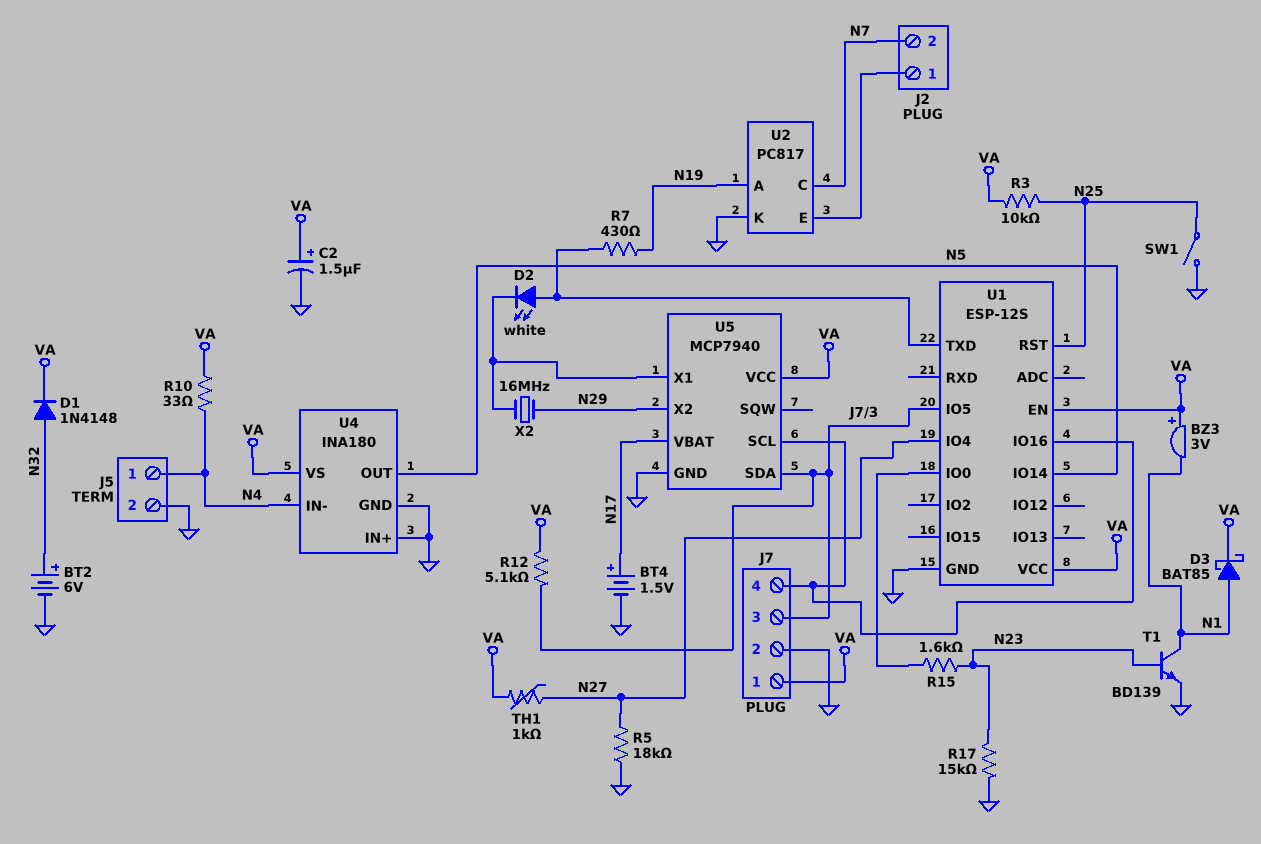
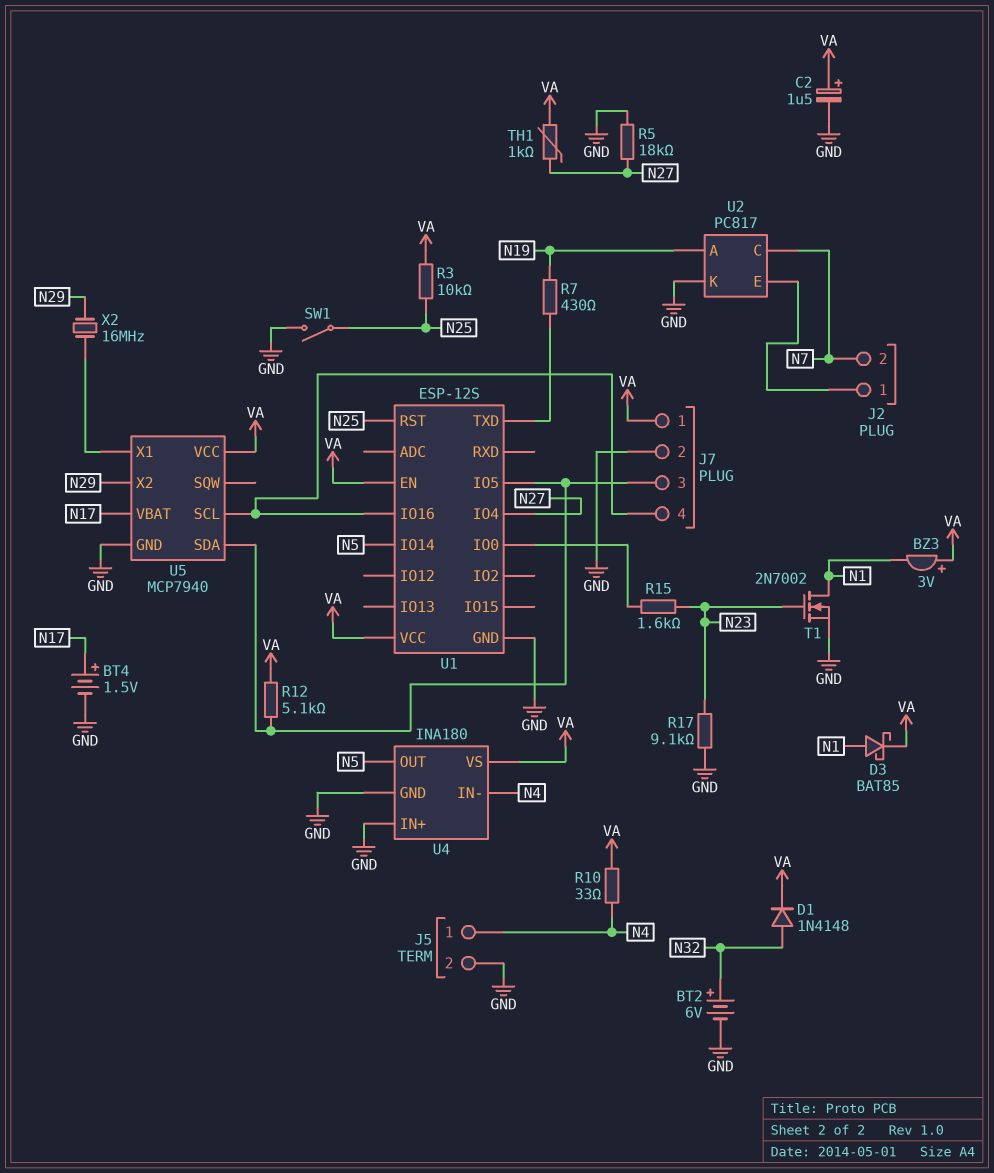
D2: LED white (A U1/TXD, K U5/X1) -> none
R17: 15k (GND, N23) -> 9.1k (GND, N23)
T1: NPN BD139 (B N23, C N1, E GND) -> NMOS 2N7002 (G N23, D N1, S GND)

